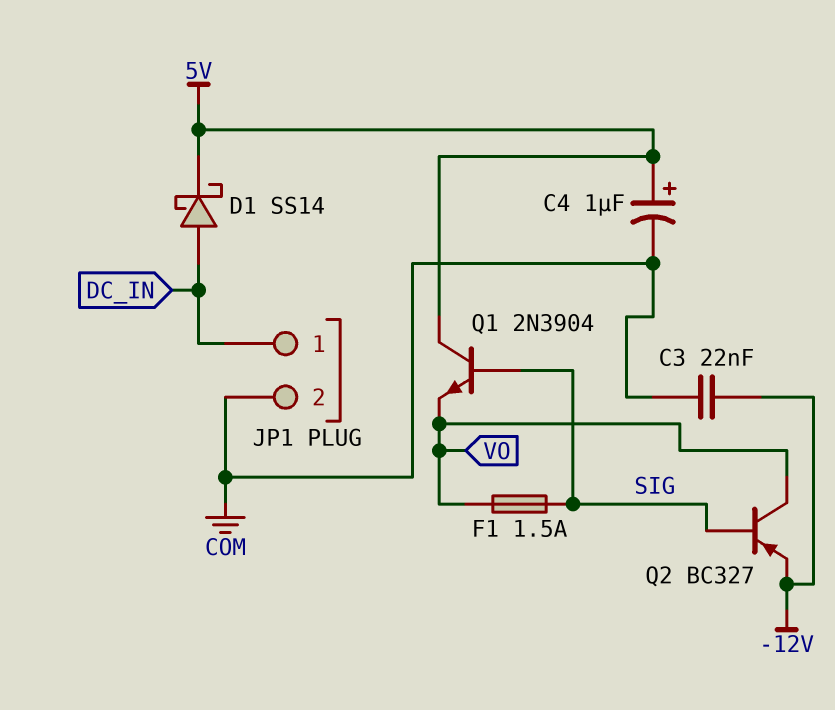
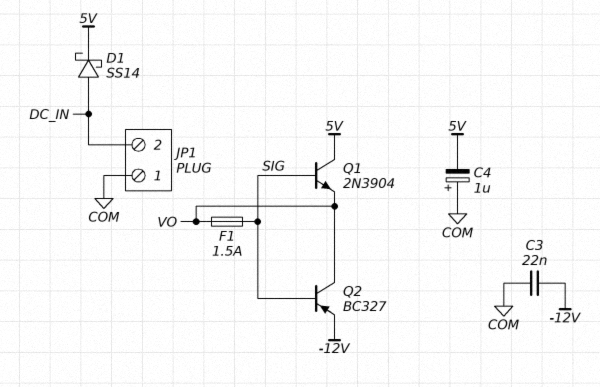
C4: 1uF (plus 5V, minus COM) -> 1uF (plus COM, minus 5V)
JP1 pin 1: DC_IN -> COM
JP1 pin 2: COM -> DC_IN

